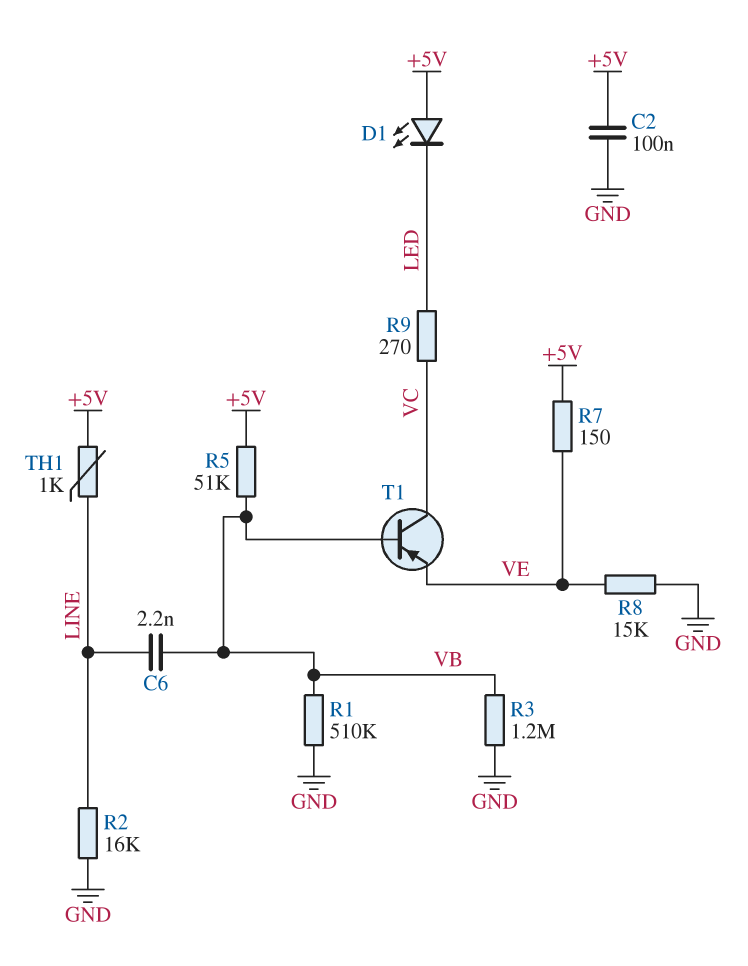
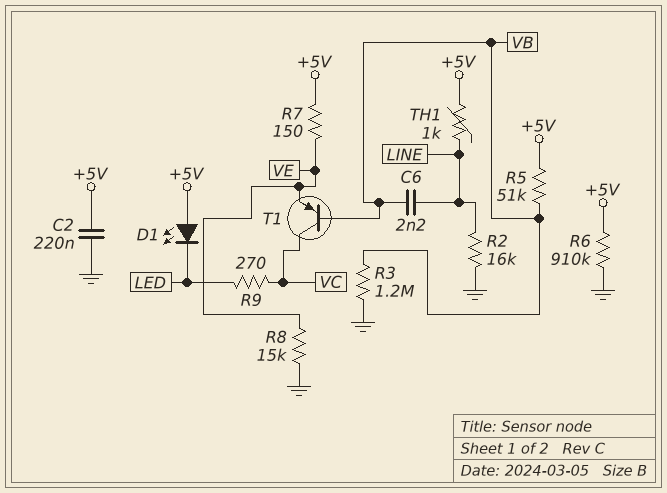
C2: 100nF (+5V, GND) -> 220nF (+5V, GND)
R1: 510k (GND, VB) -> none
R6: none -> 910k (+5V, GND)

